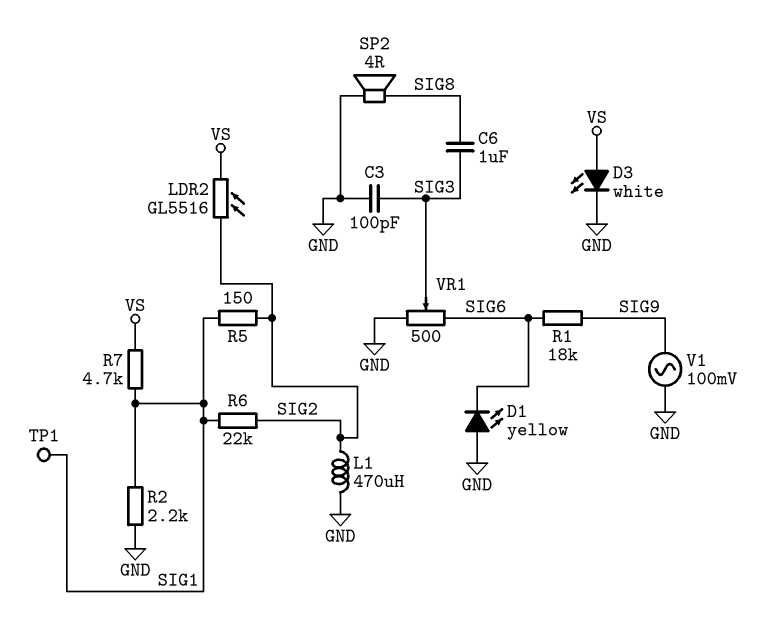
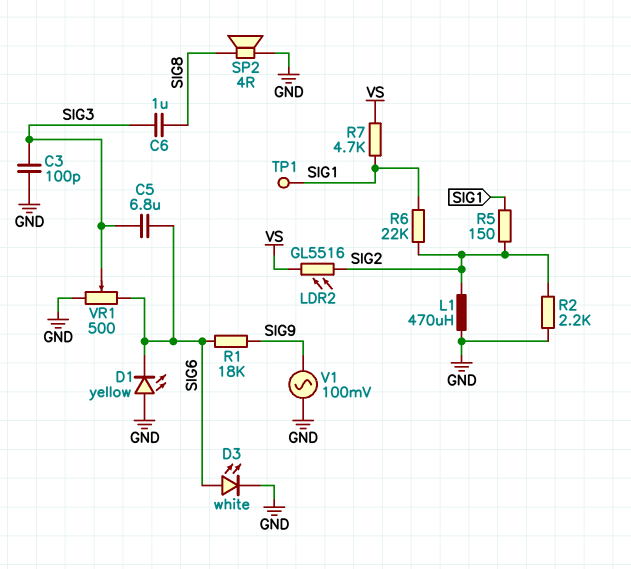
C5: none -> 6.8uF (SIG3, SIG6)
D3: LED white (A VS, K GND) -> LED white (A SIG6, K GND)
R2: 2.2k (GND, SIG1) -> 2.2k (GND, SIG2)

